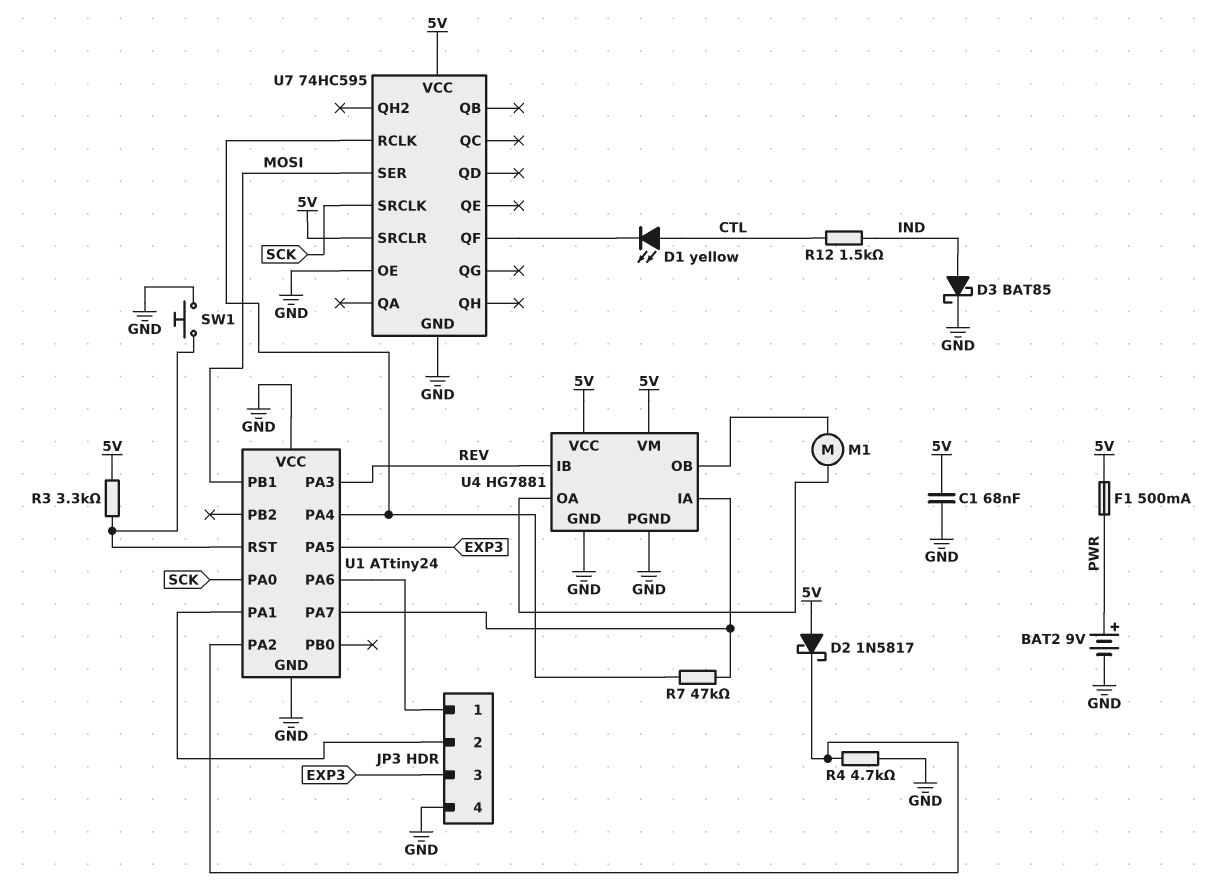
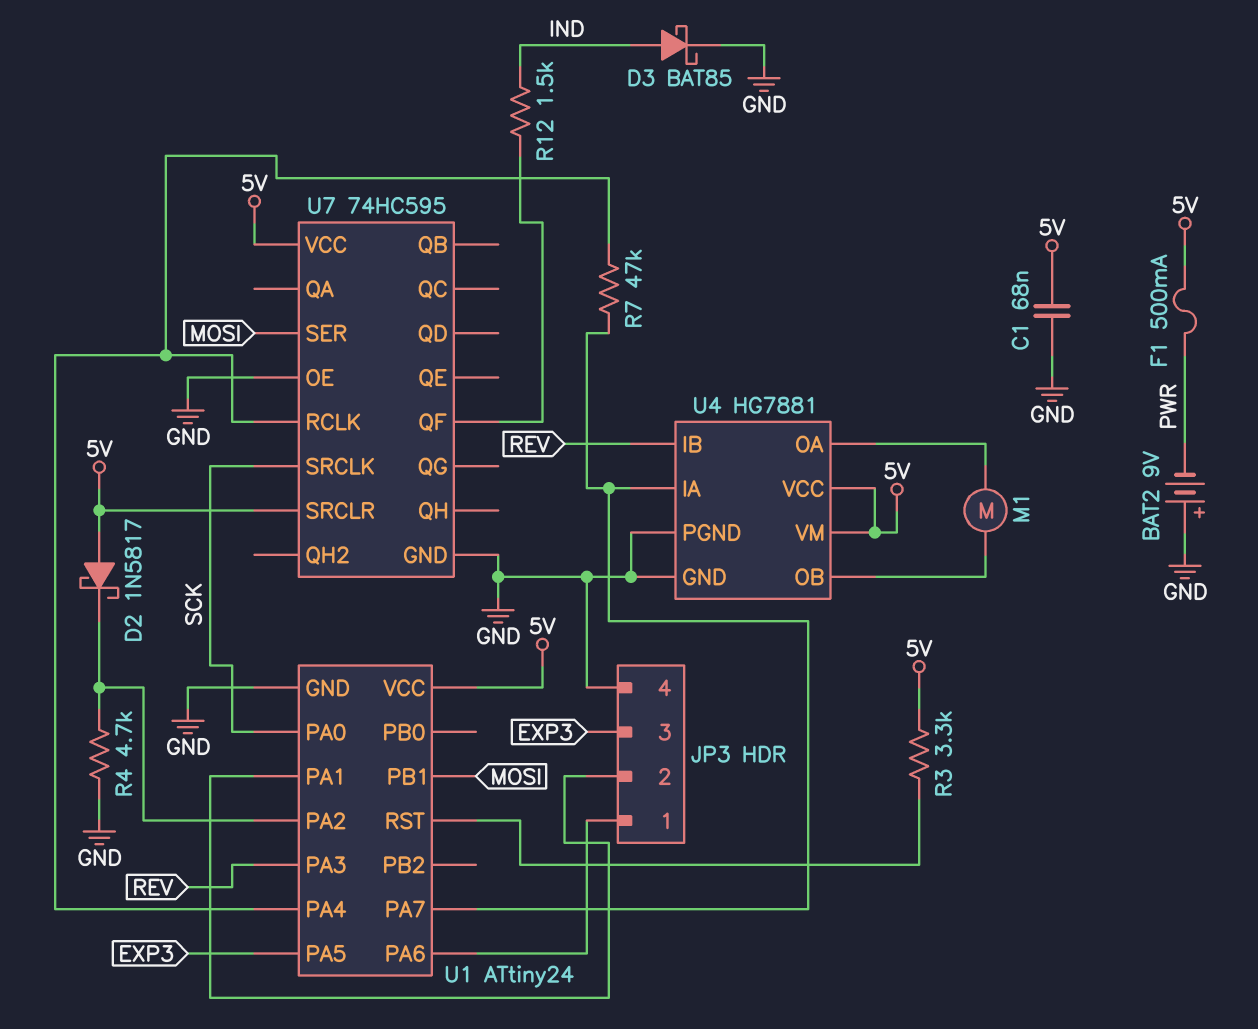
BAT2: 9V (plus PWR, minus GND) -> 9V (plus GND, minus PWR)
D1: LED yellow (A CTL, K U7/QF) -> none
R12: 1.5k (CTL, IND) -> 1.5k (IND, U7/QF)
SW1: button (GND, U1/RST) -> none
U1 pin VCC: GND -> 5V

